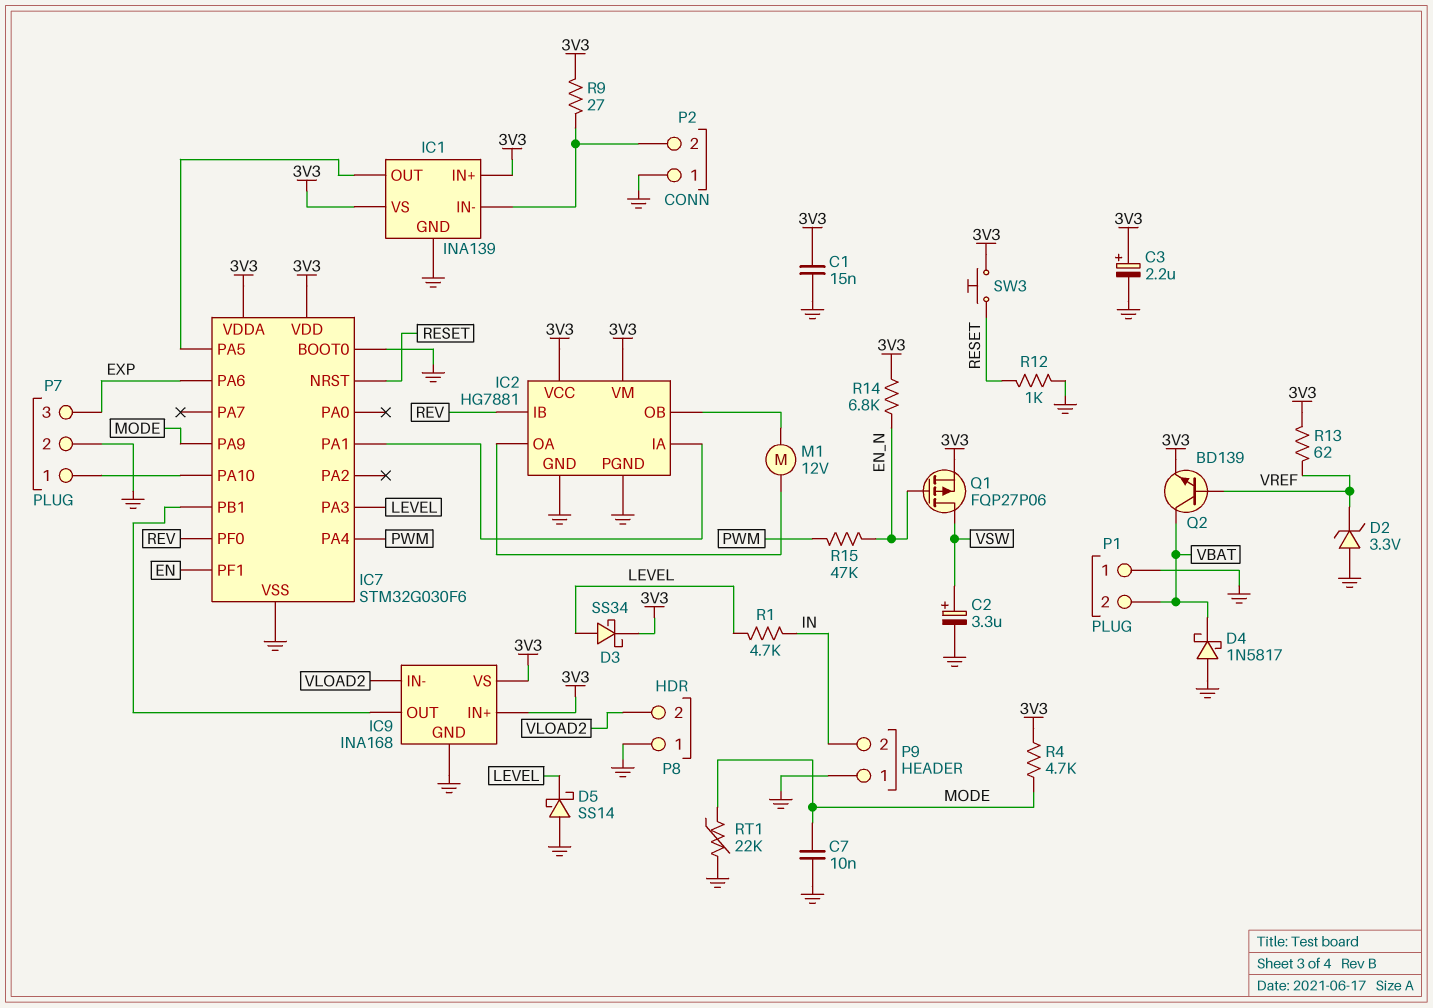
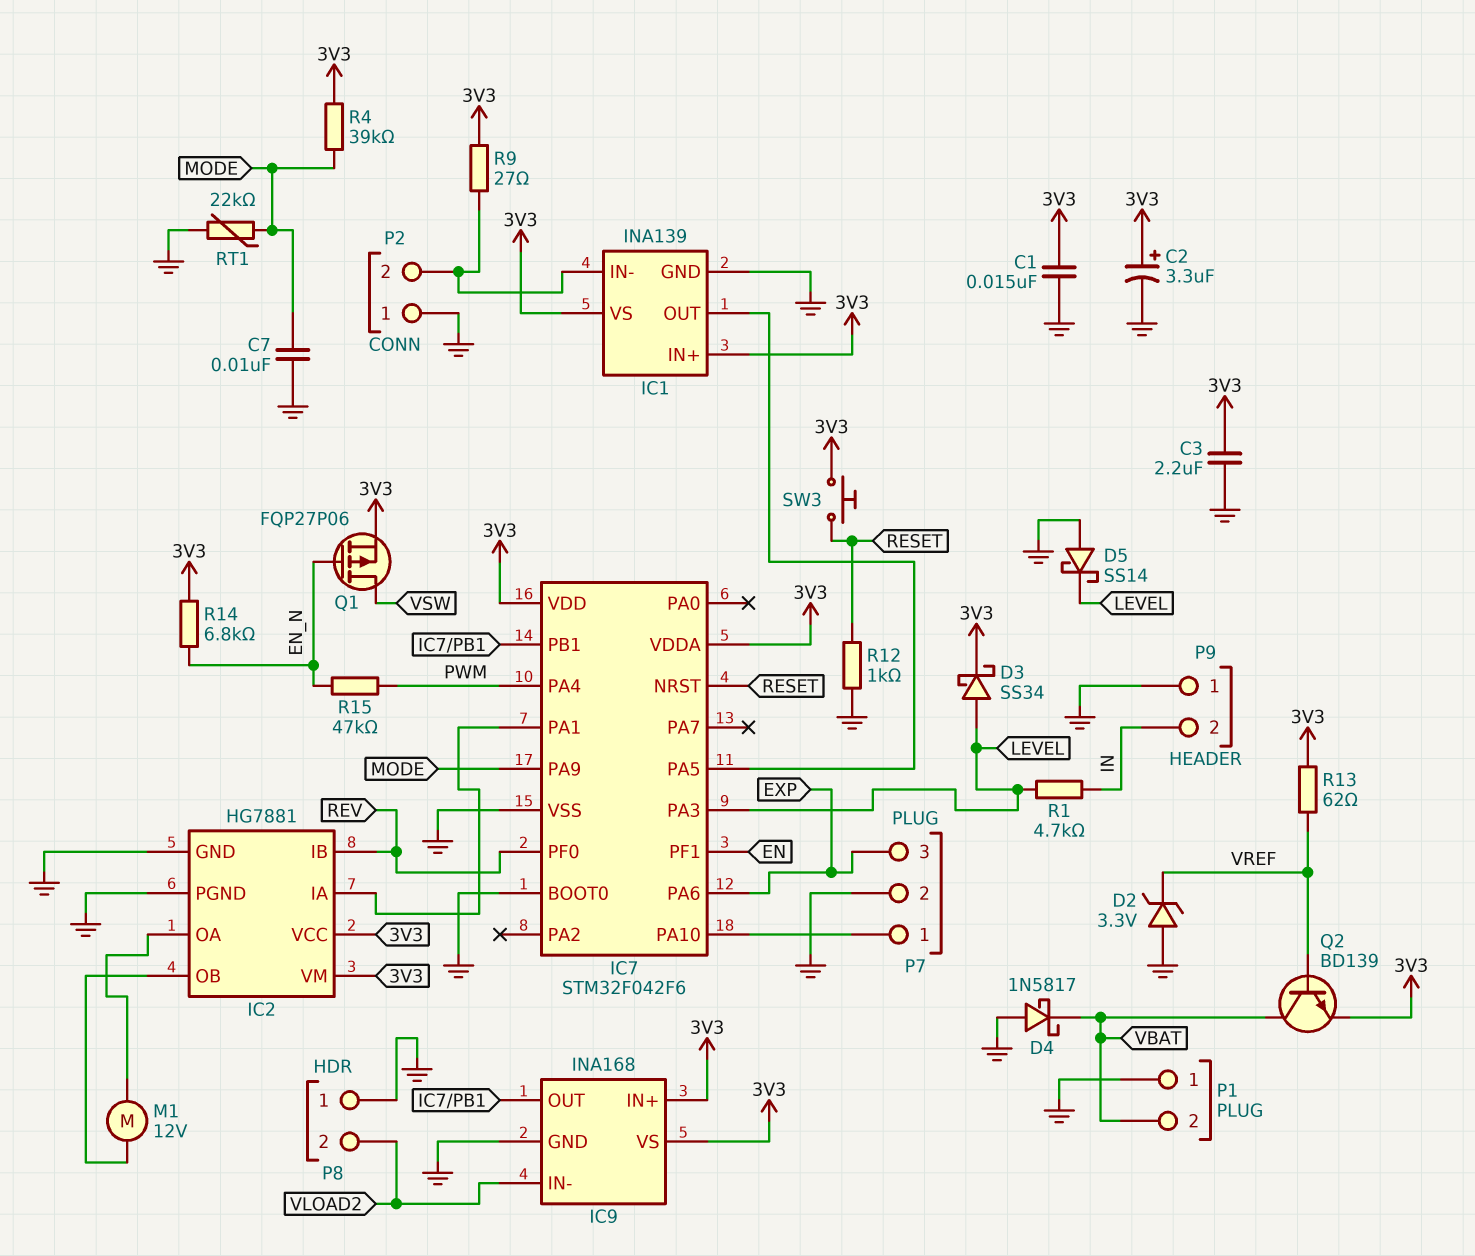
C2: 3.3uF (plus VSW, minus GND) -> 3.3uF (plus 3V3, minus GND)
C3: 2.2uF (plus 3V3, minus GND) -> 2.2uF (3V3, GND)
IC7: STM32G030F6 -> STM32F042F6
R4: 4.7k (3V3, MODE) -> 39k (3V3, MODE)

